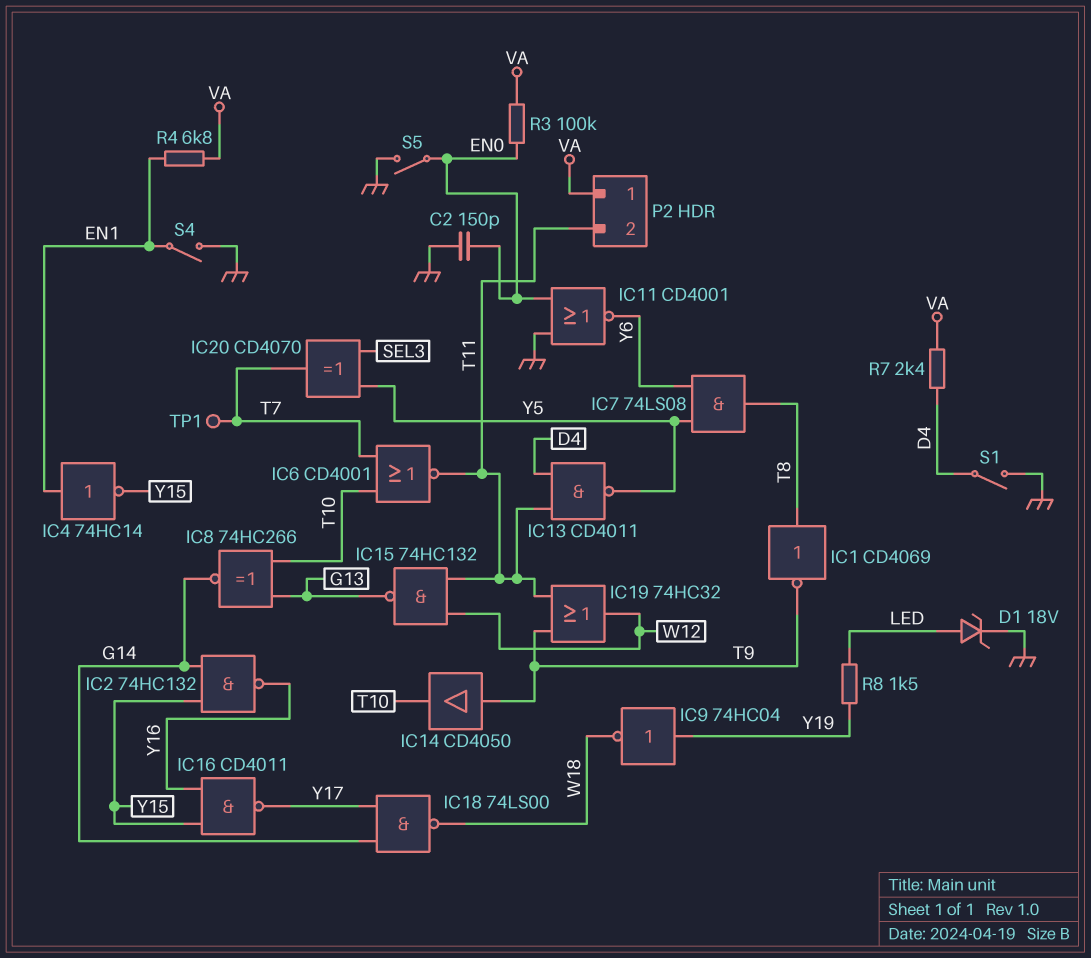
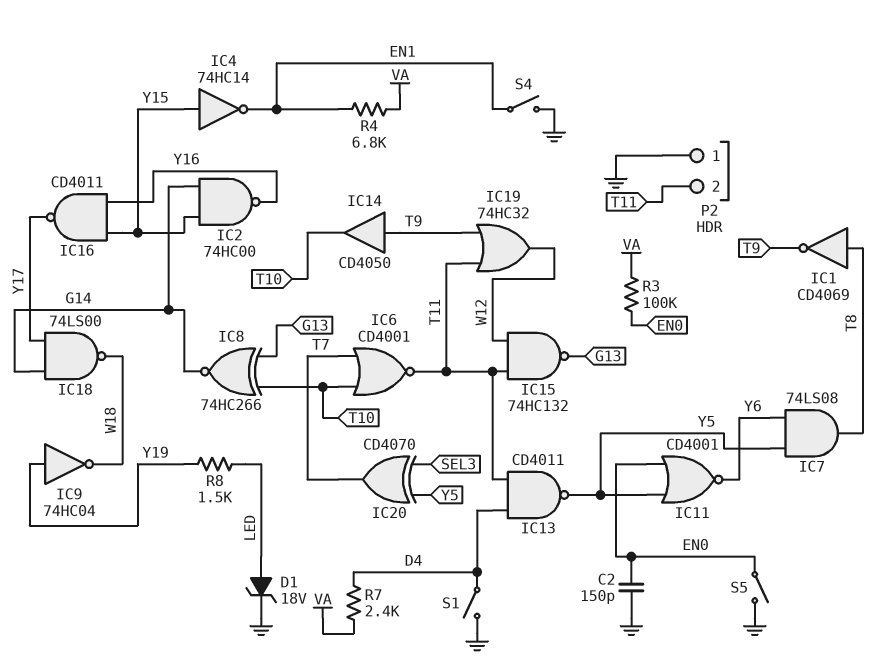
IC2: NAND 74HC132 (in G14, in Y15, out Y16) -> NAND 74HC00 (in G14, in Y15, out Y16)
IC4: NOT 74HC14 (in EN1, out Y15) -> NOT 74HC14 (in Y15, out EN1)
IC11: NOR CD4001 (in EN0, in GND, out Y6) -> NOR CD4001 (in EN0, in Y5, out Y6)
P2 pin 1: VA -> GND
TP1: test point (T7) -> none

